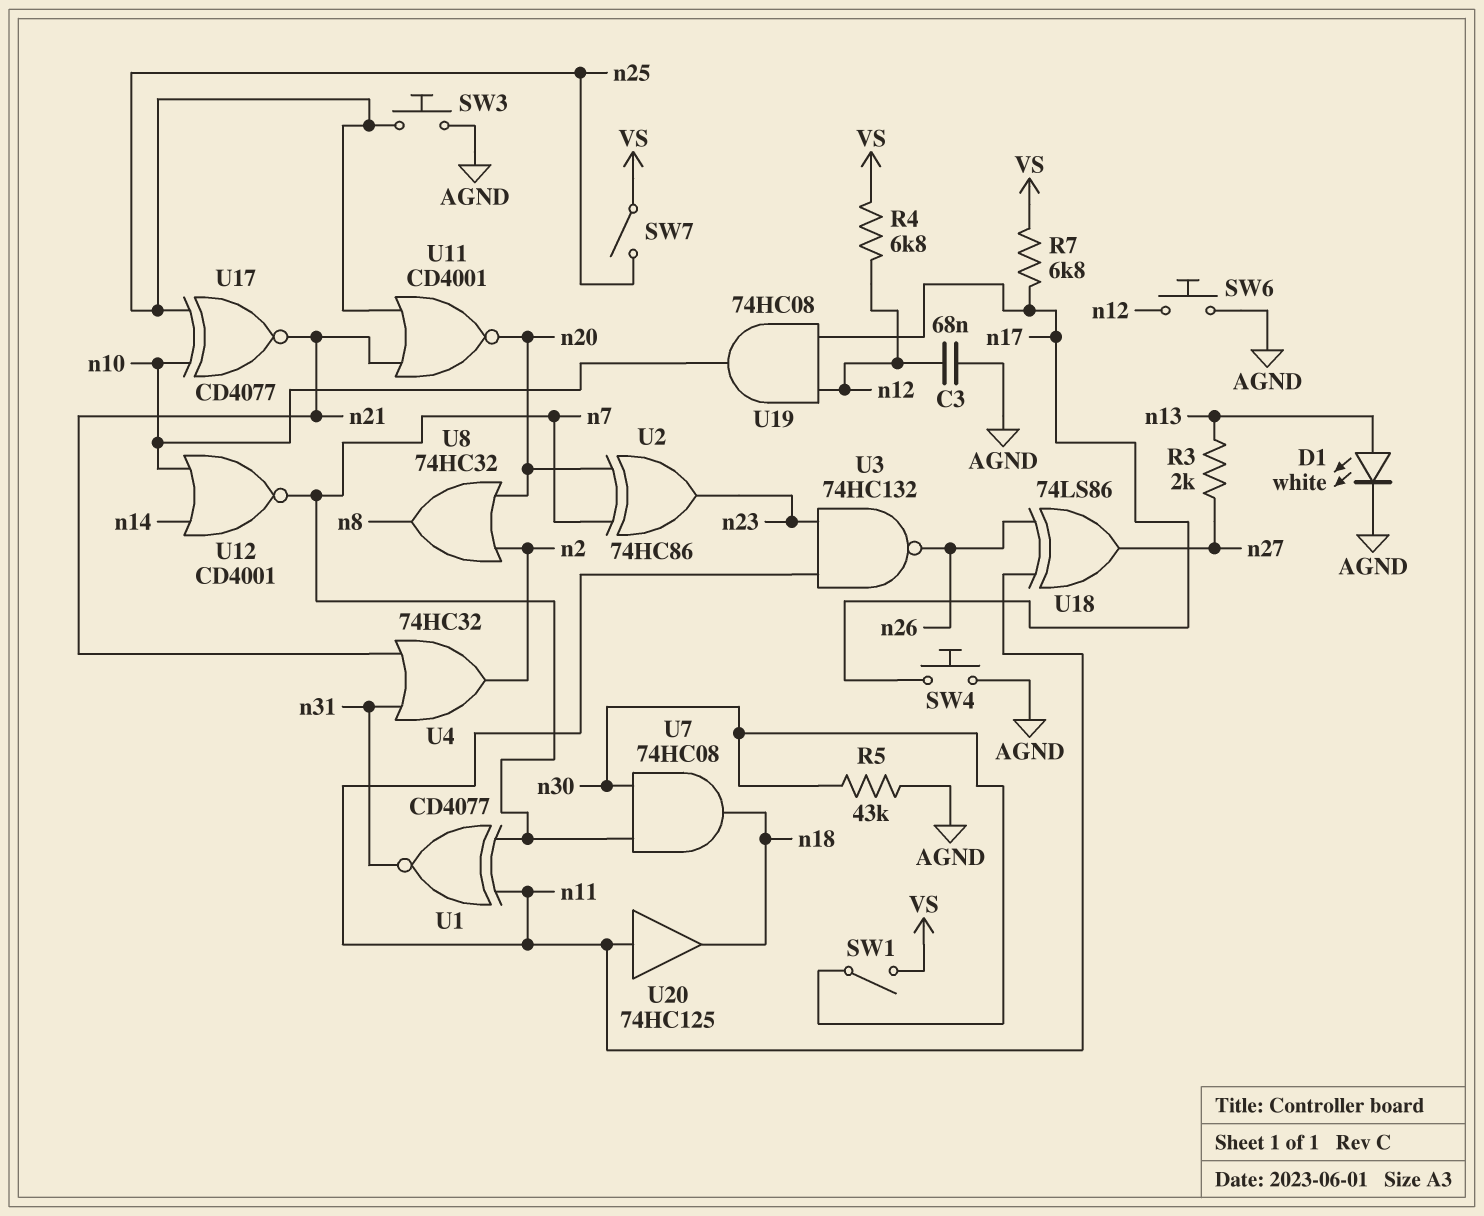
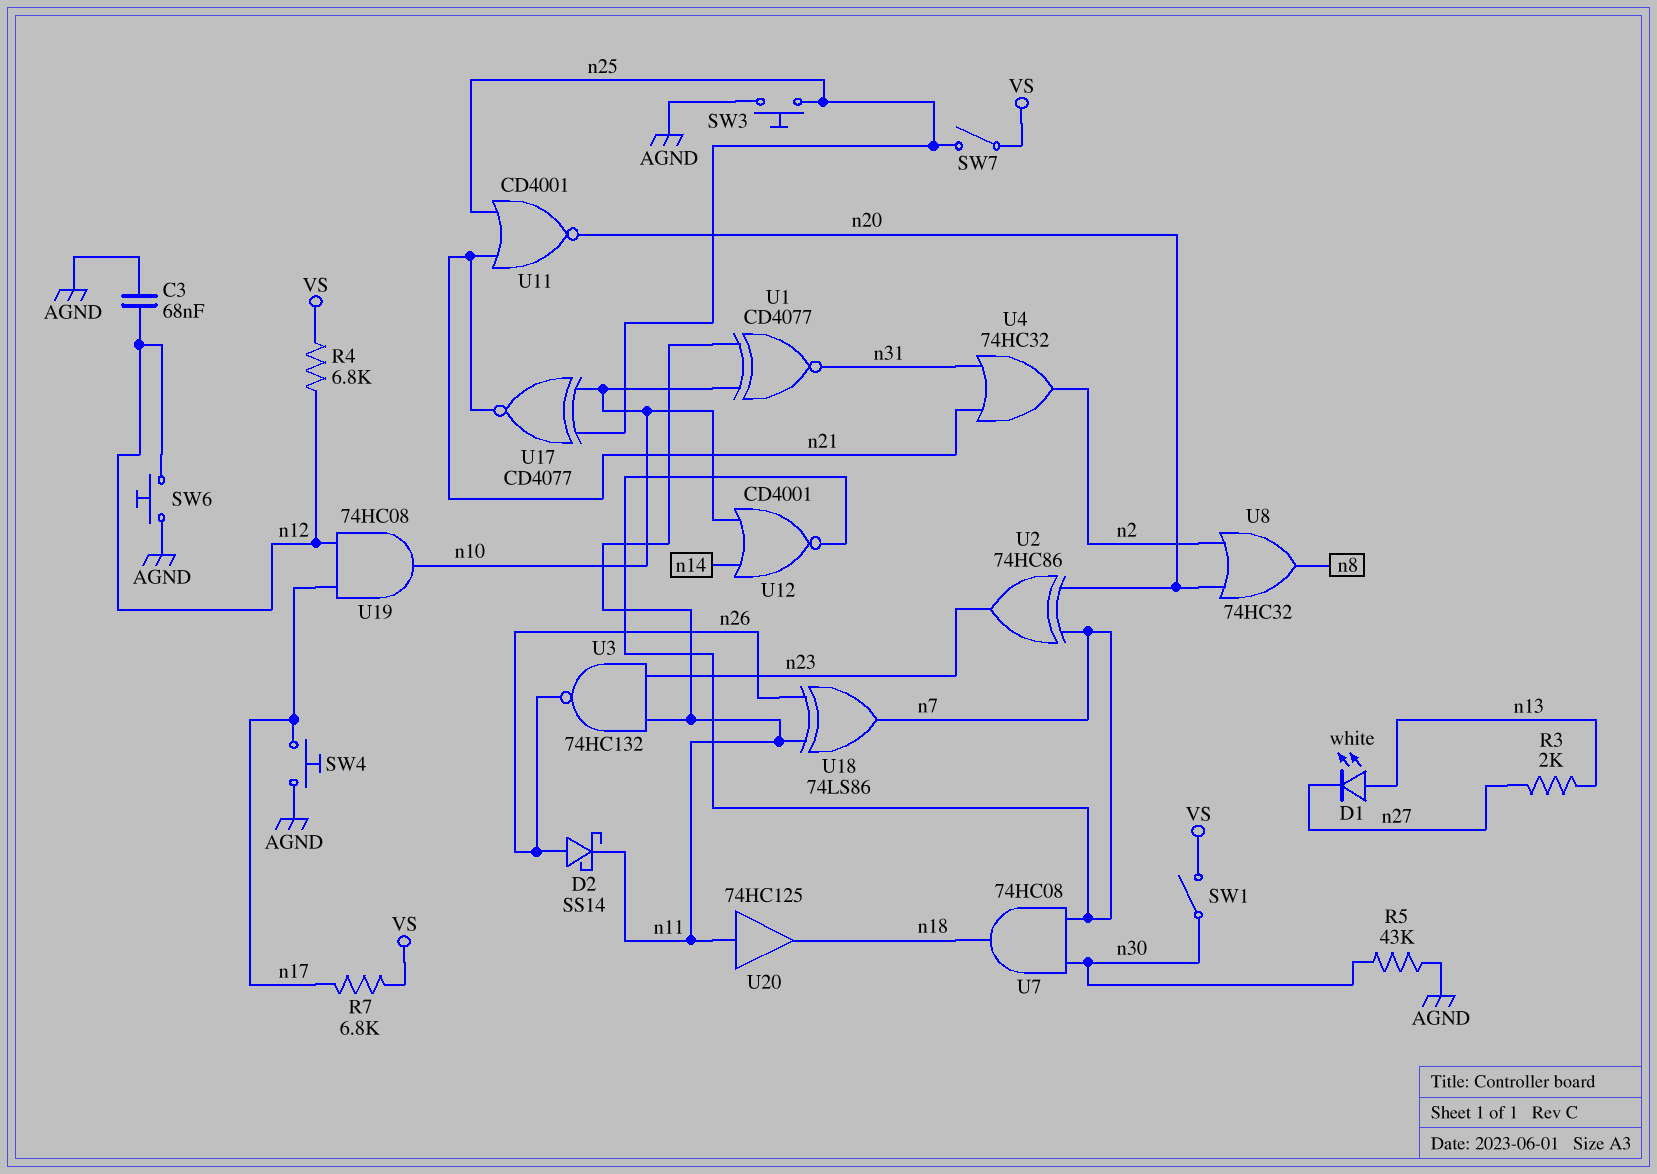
D1: LED white (A n13, K AGND) -> LED white (A n13, K n27)
D2: none -> schottky SS14 (A n26, K n11)
U1: XNOR CD4077 (in n7, in n11, out n31) -> XNOR CD4077 (in n10, in n11, out n31)
U18: XOR 74LS86 (in n11, in n26, out n27) -> XOR 74LS86 (in n11, in n26, out n7)

